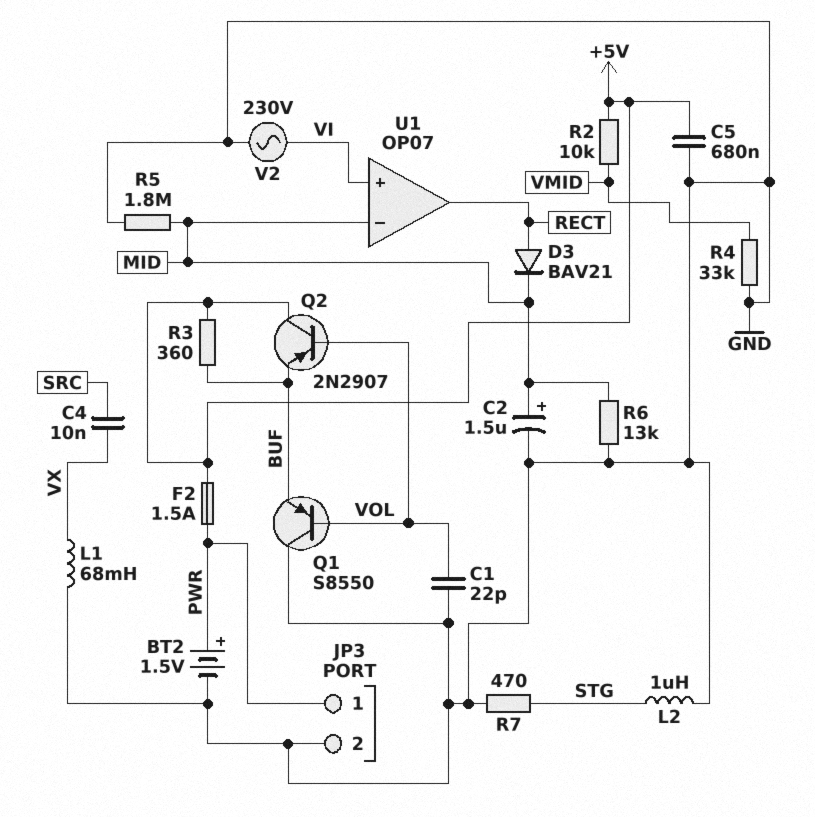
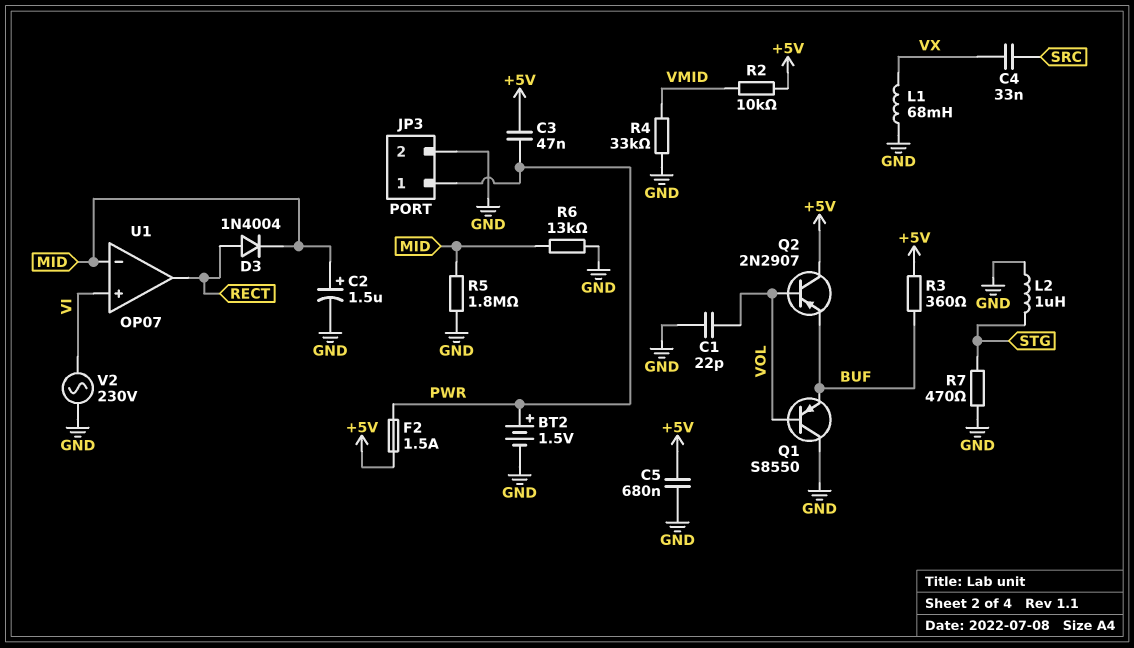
C3: none -> 47nF (+5V, PWR)
C4: 10nF (SRC, VX) -> 33nF (SRC, VX)
D3: diode BAV21 (A RECT, K MID) -> diode 1N4004 (A RECT, K MID)

